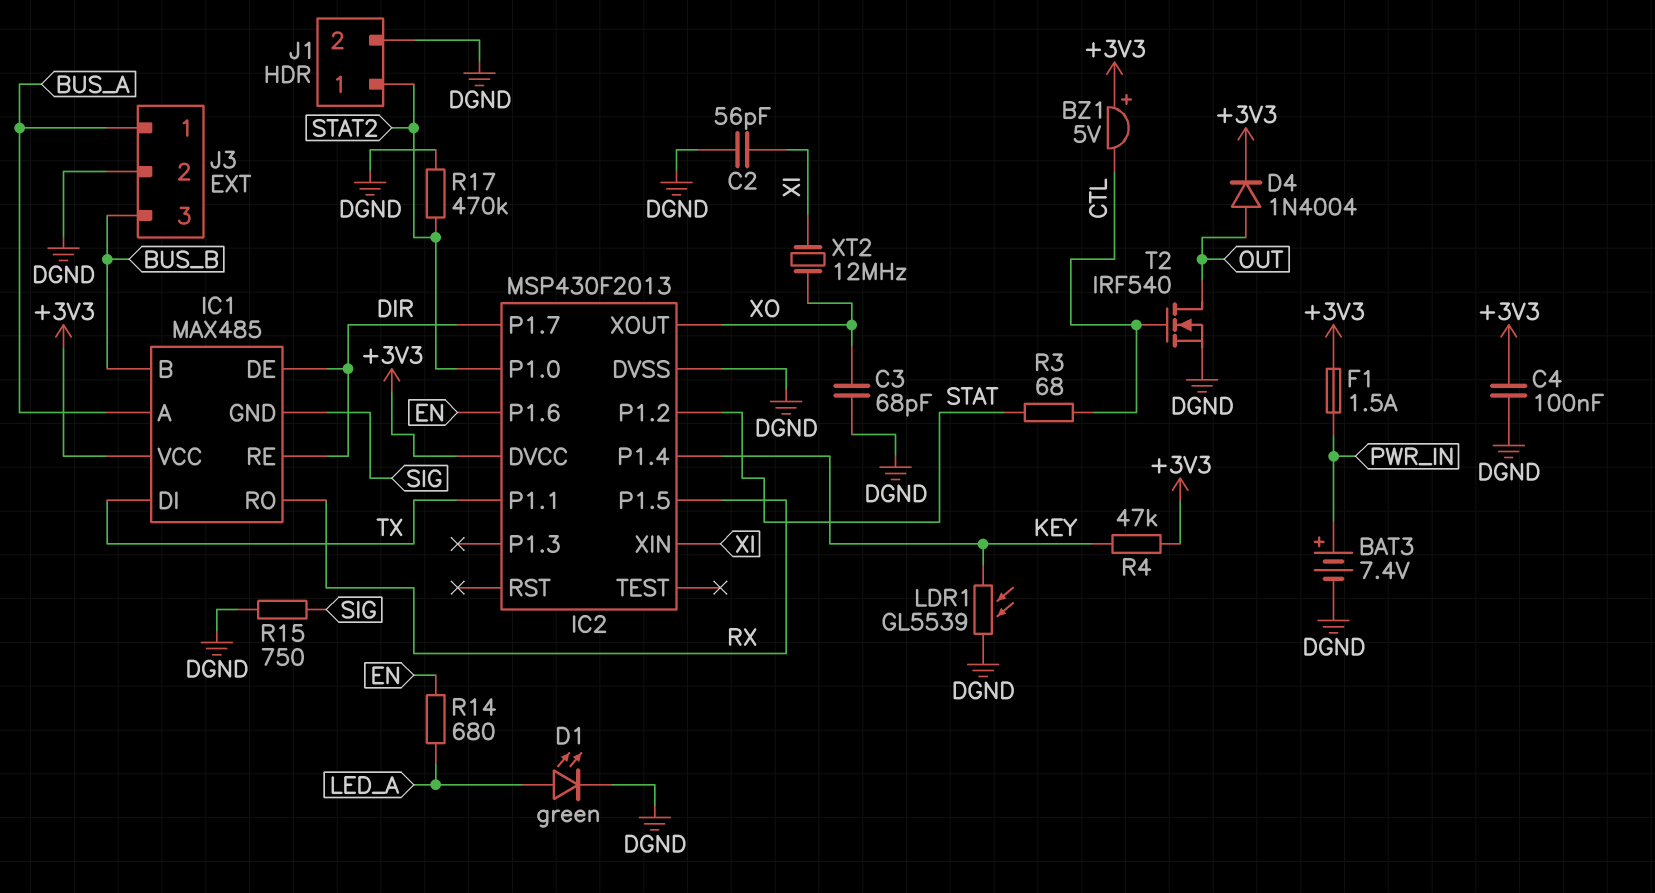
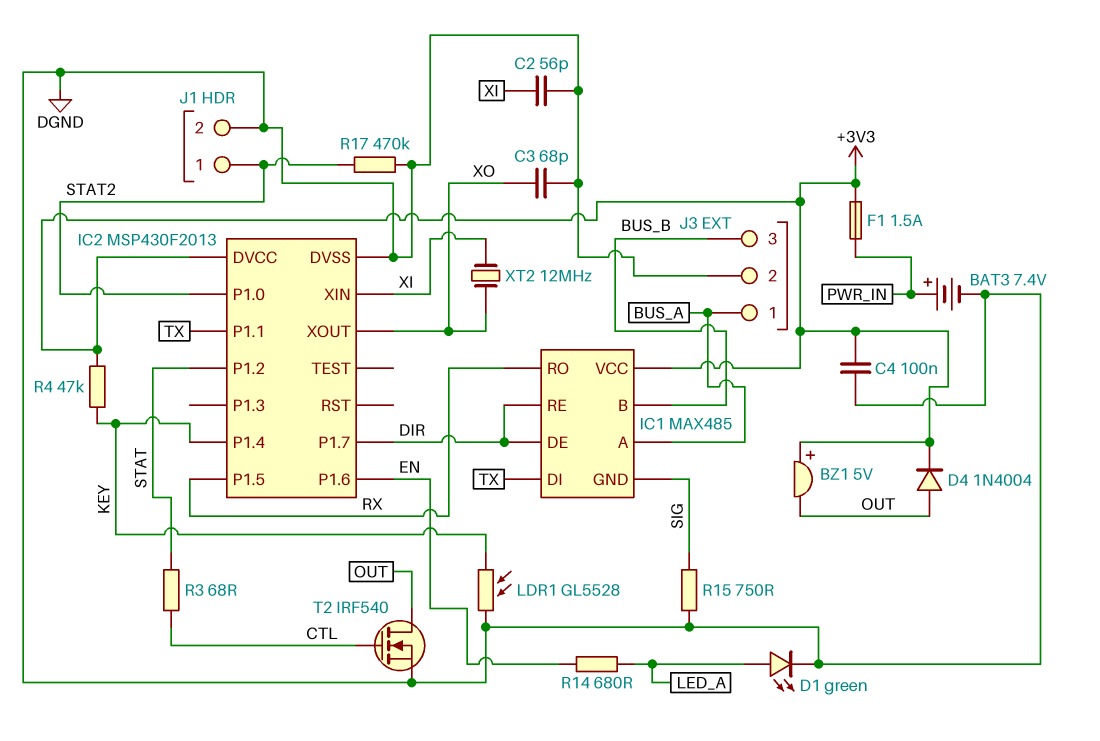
BZ1: buzzer 5V (plus +3V3, minus CTL) -> buzzer 5V (plus +3V3, minus OUT)
LDR1: GL5539 (DGND, KEY) -> GL5528 (DGND, KEY)

